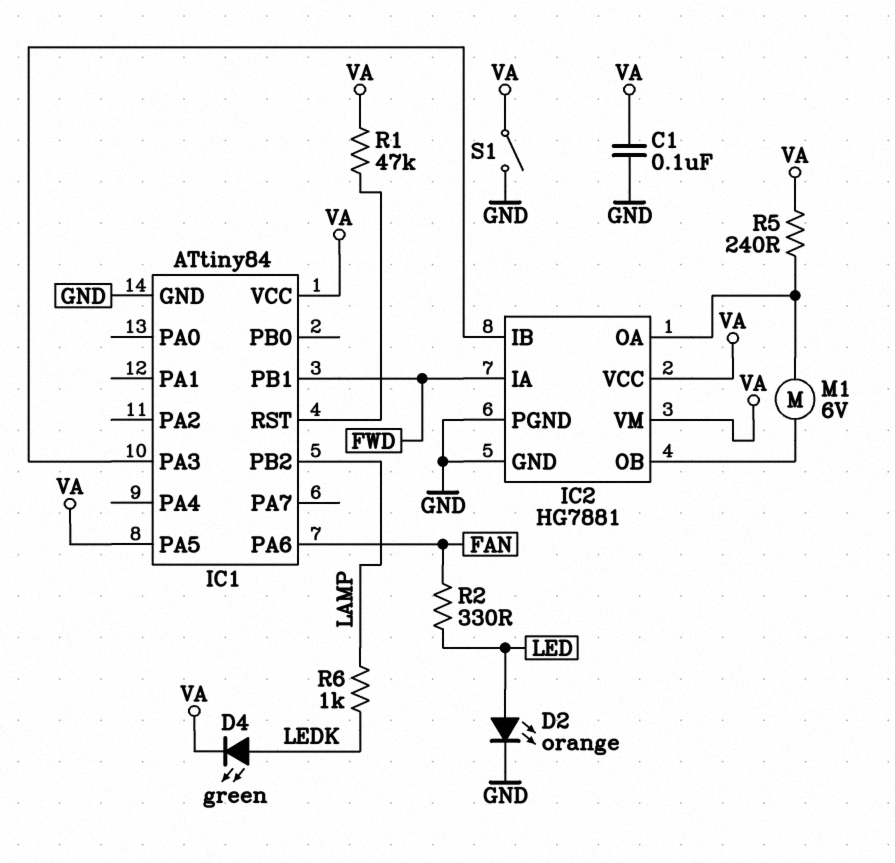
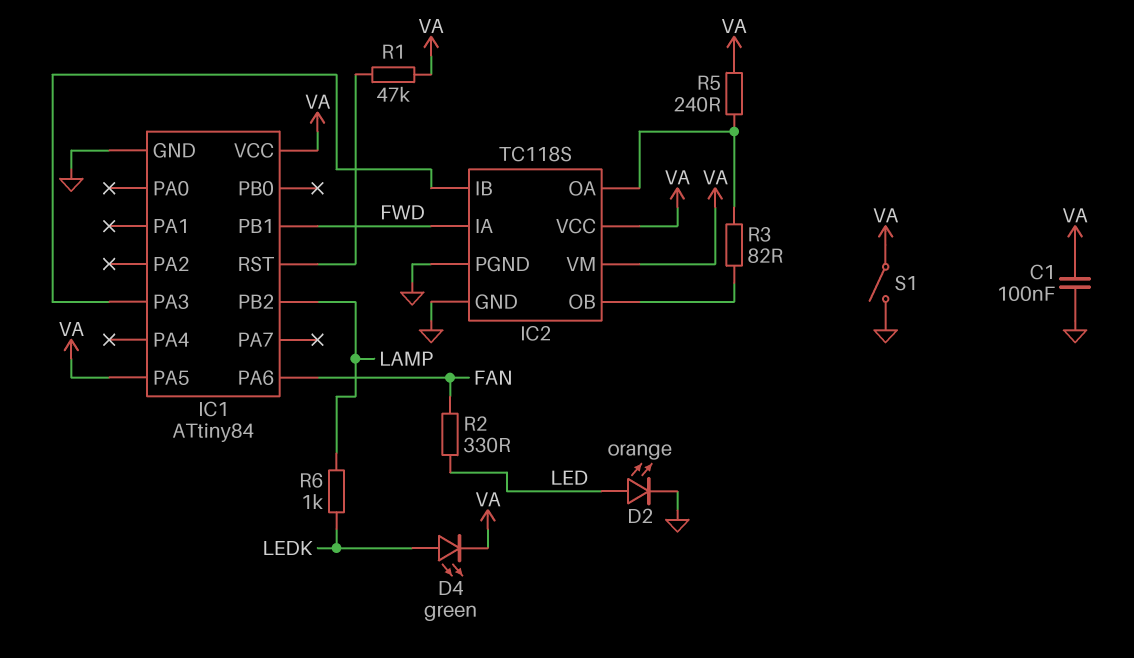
IC2: HG7881 -> TC118S
M1: motor 6V (IC2/OA, IC2/OB) -> none
R3: none -> 82 (IC2/OA, IC2/OB)

